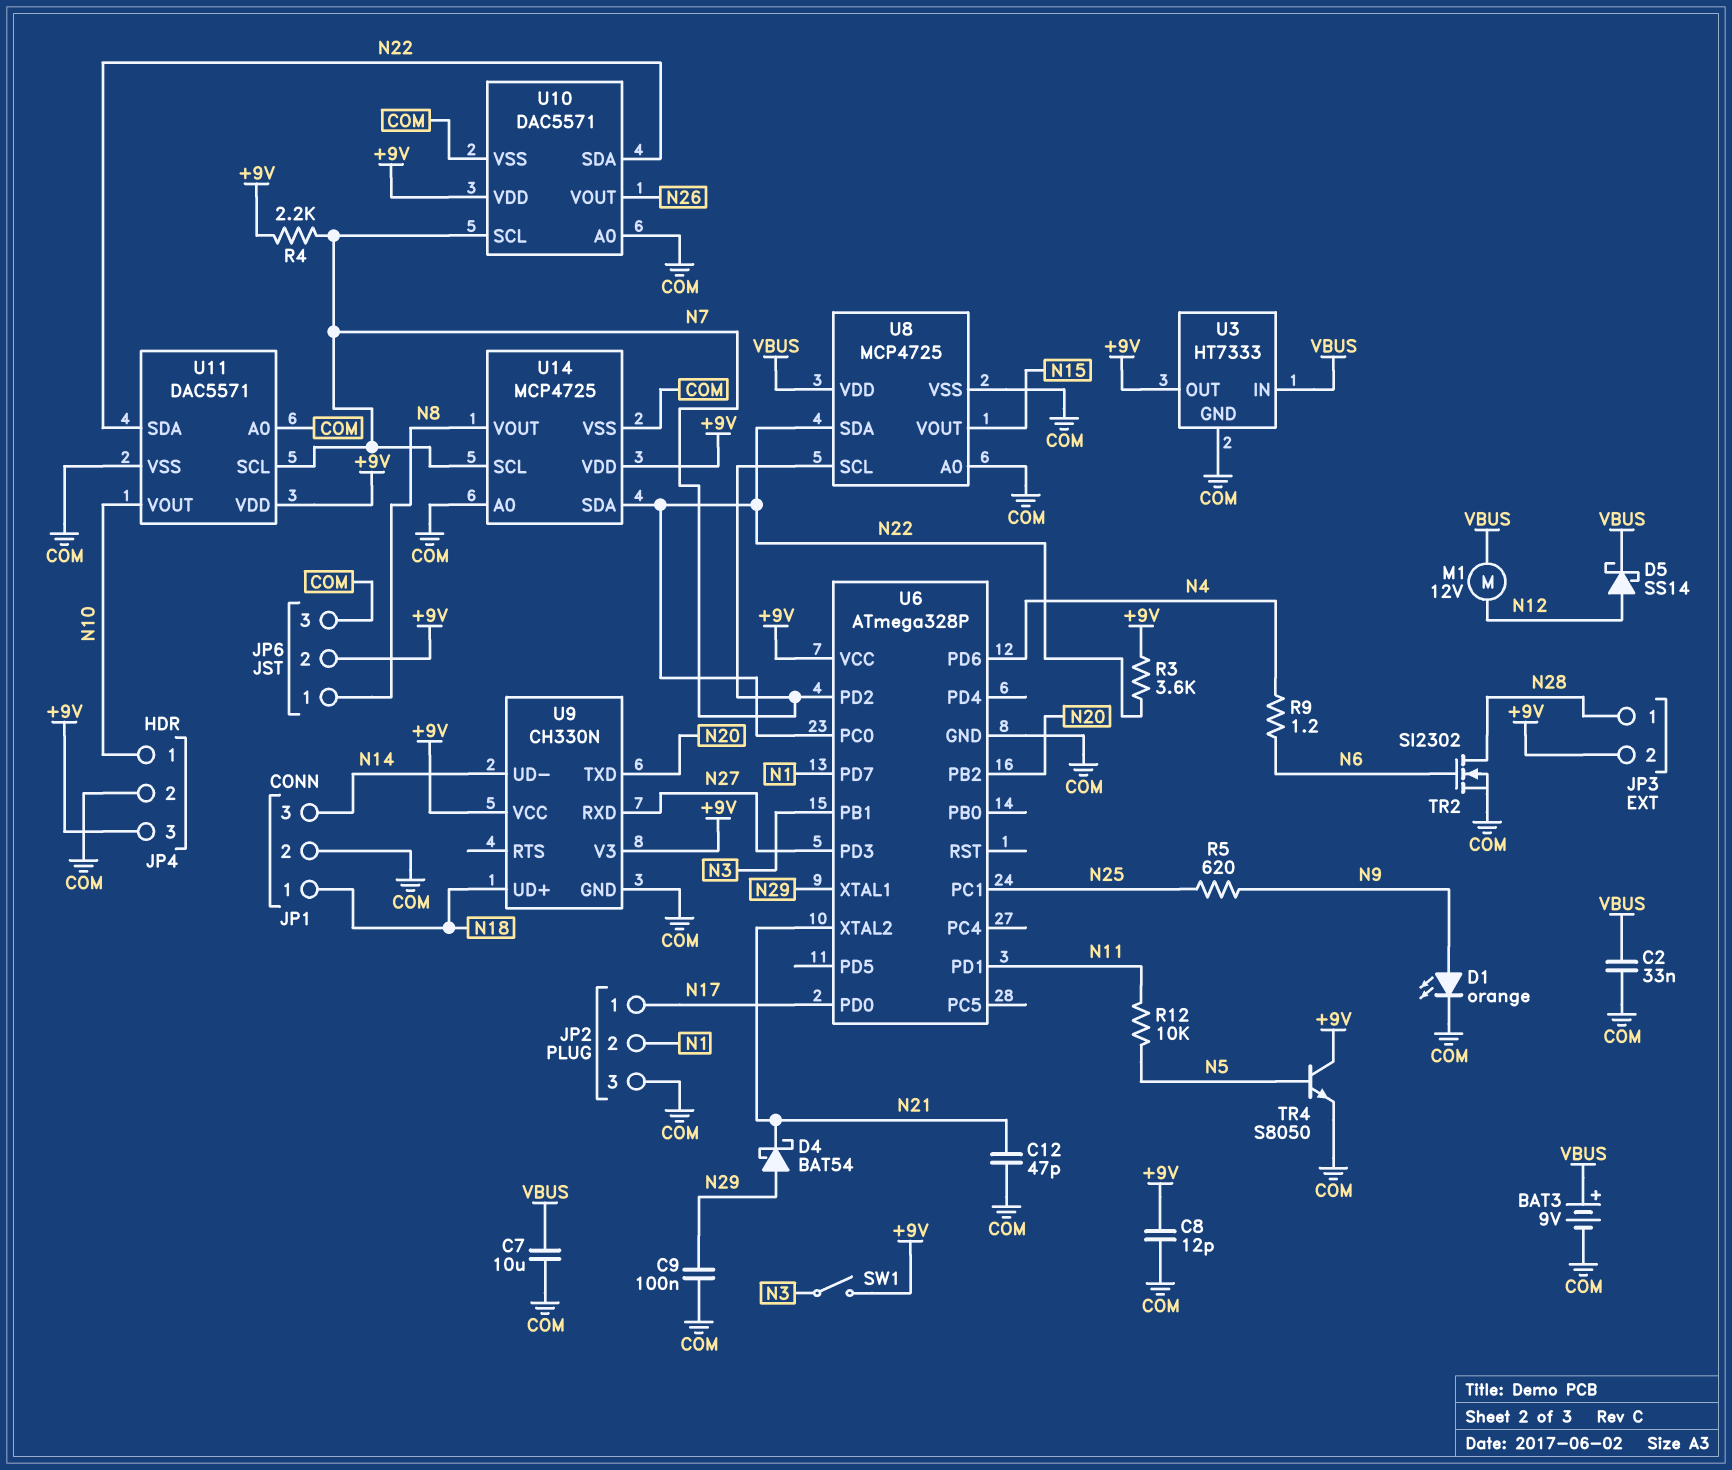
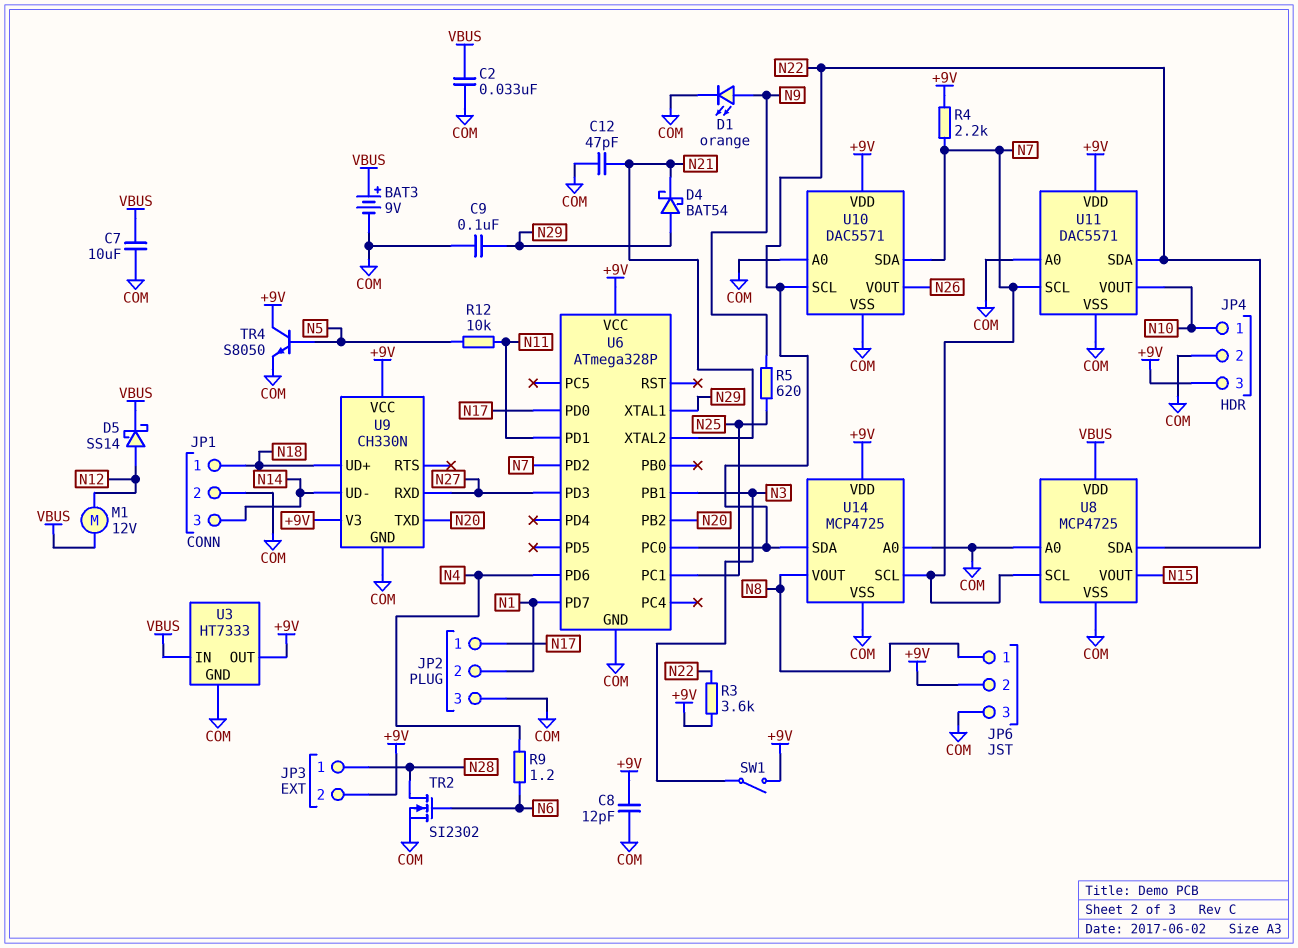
U10 pin SCL: N7 -> N22
U10 pin SDA: N22 -> N7

